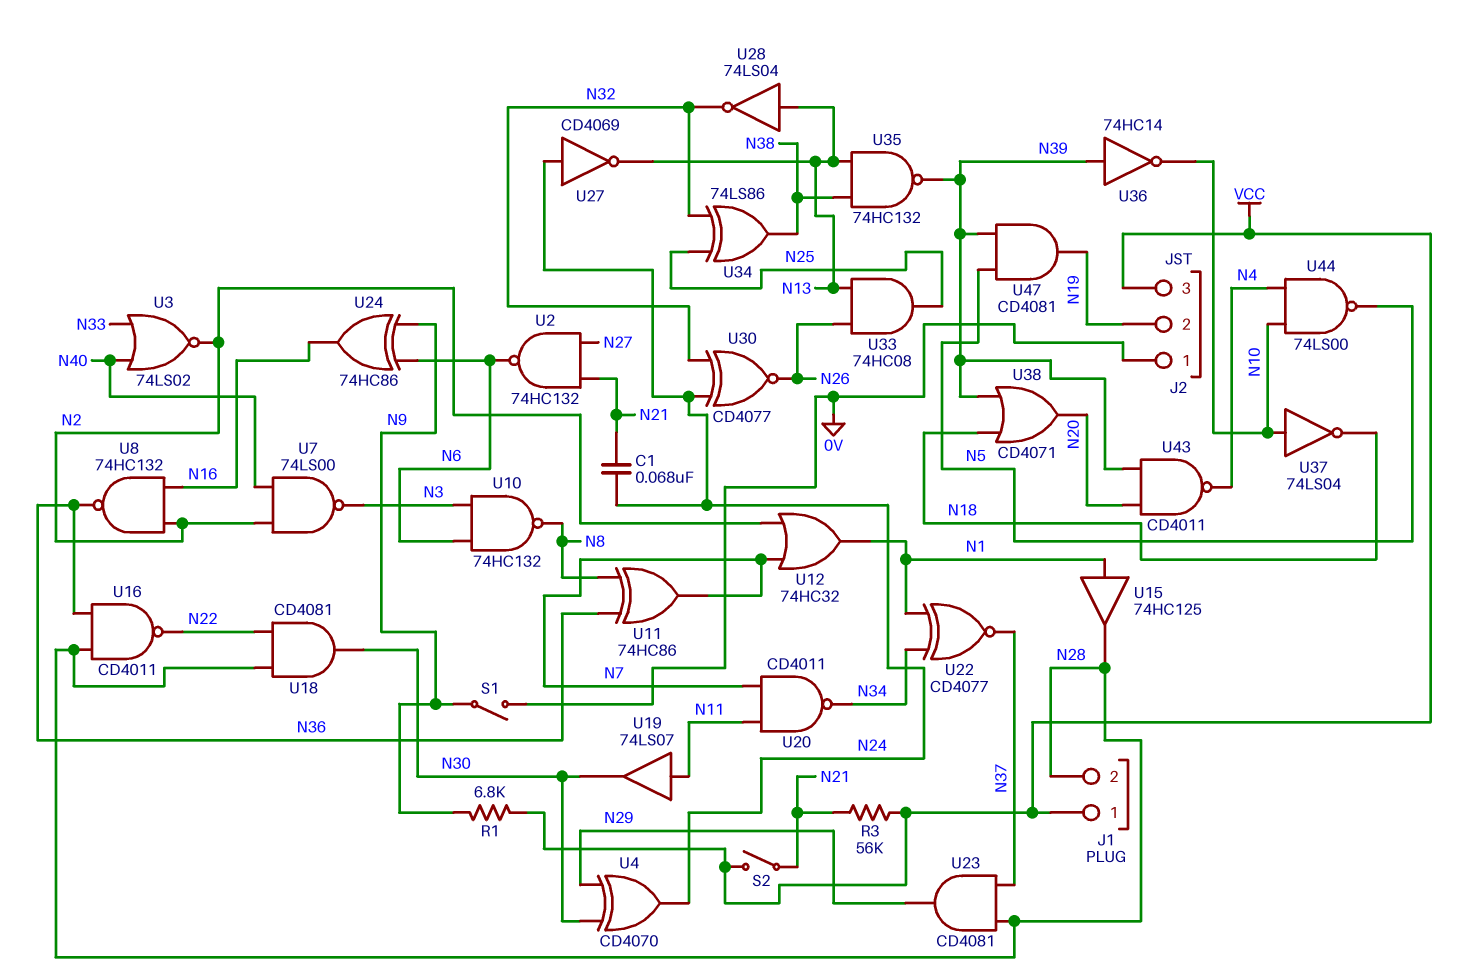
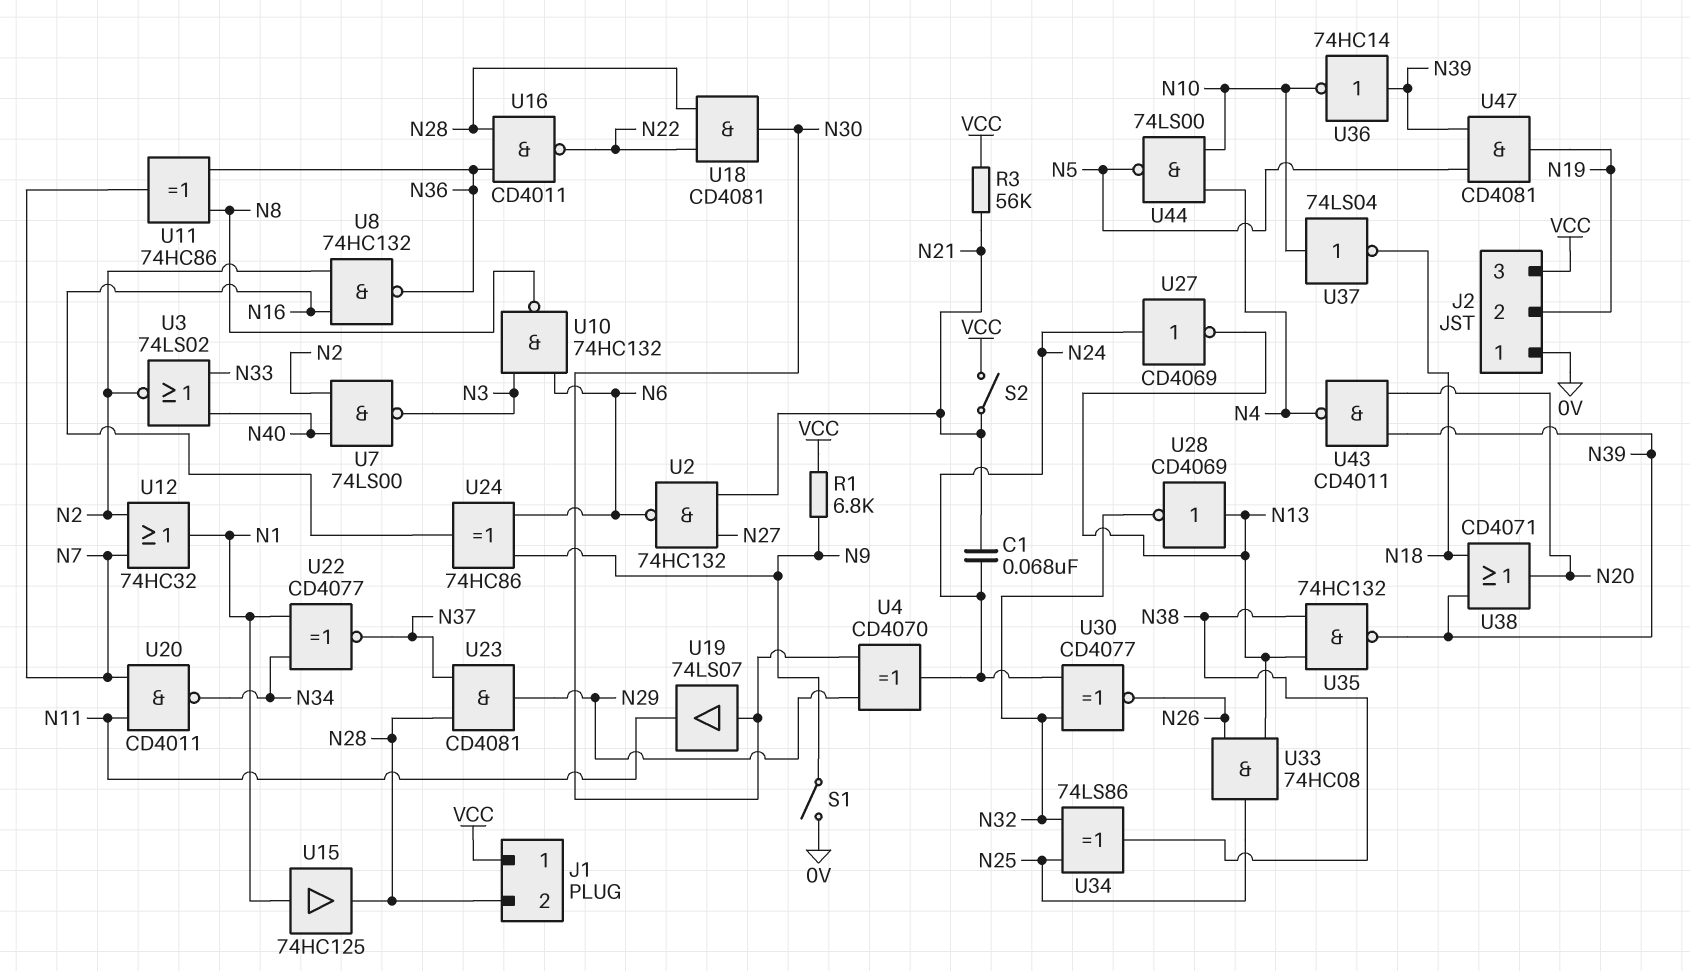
U19: buffer 74LS07 (in N11, out N30) -> buffer 74LS07 (in N30, out N11)
U28: NOT 74LS04 (in N13, out N32) -> NOT CD4069 (in N13, out N32)

